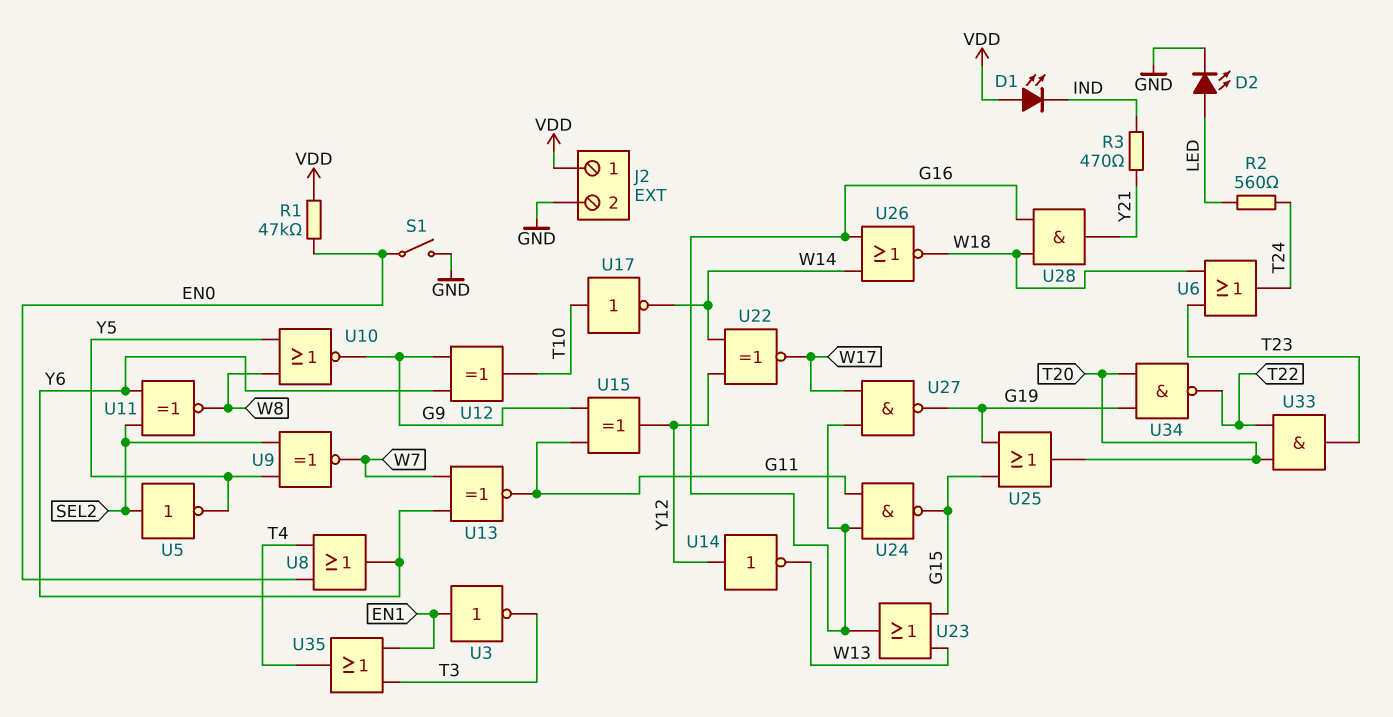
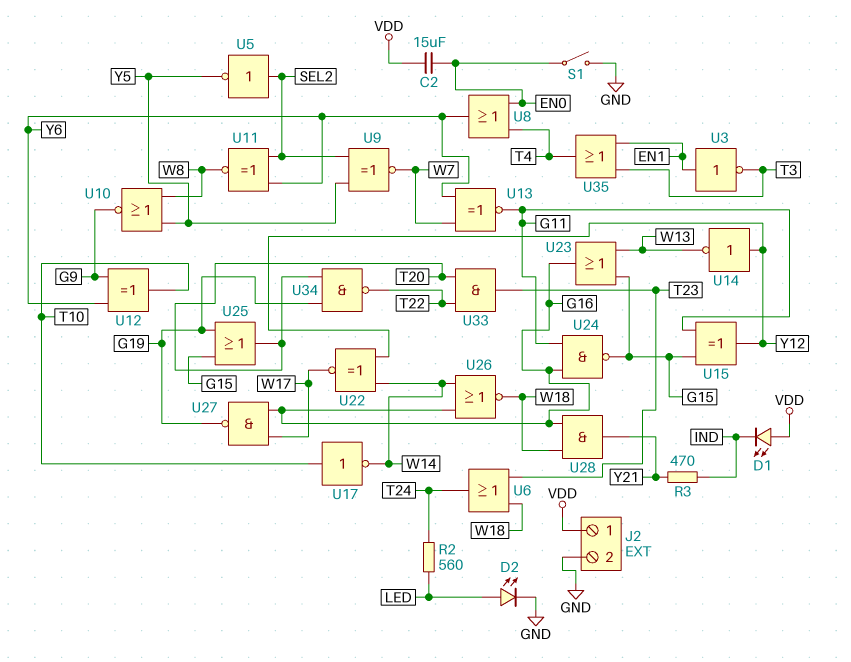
C2: none -> 15uF (EN0, VDD)
R1: 47k (EN0, VDD) -> none
U15: XOR (in G9, in G11, out Y12) -> XOR (in G11, in G15, out Y12)

